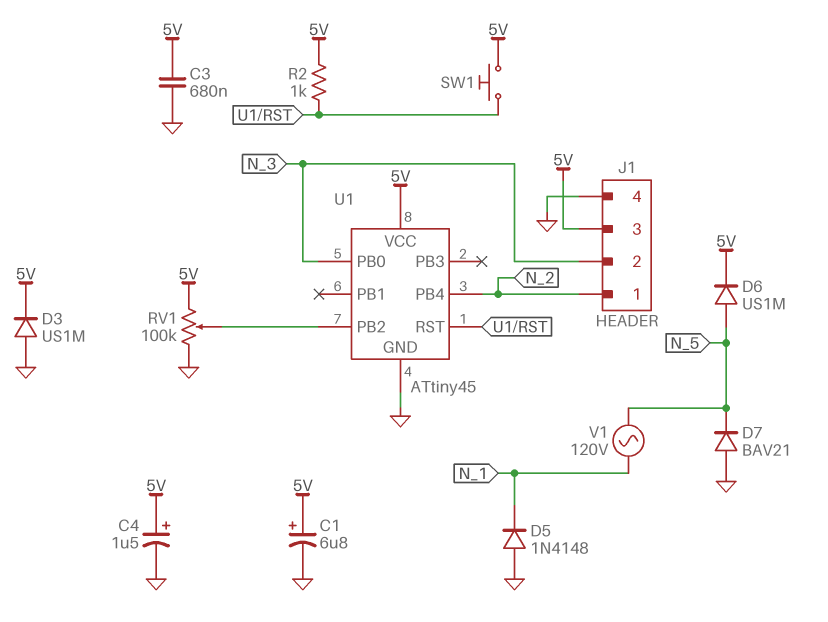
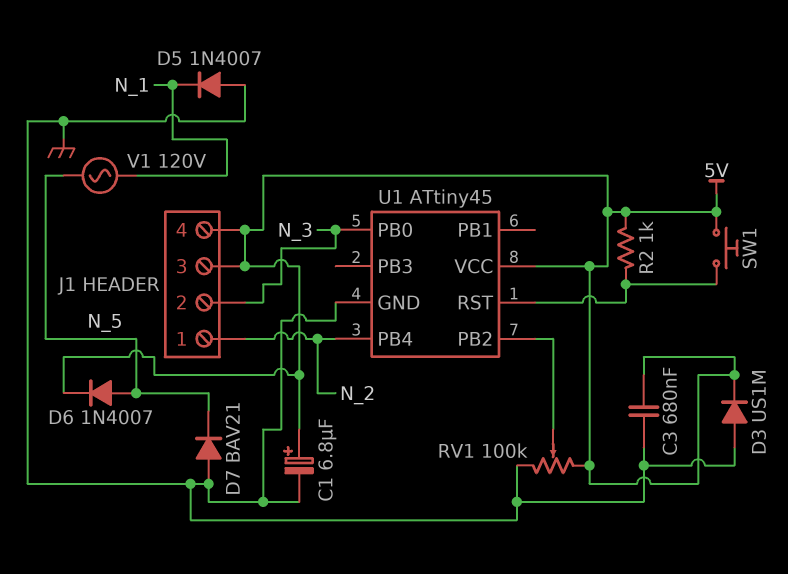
C4: 1.5uF (plus 5V, minus GND) -> none
D5: diode 1N4148 (A GND, K N_1) -> diode 1N4007 (A GND, K N_1)
D6: diode US1M (A N_5, K 5V) -> diode 1N4007 (A N_5, K 5V)
J1 pin 4: GND -> 5V

